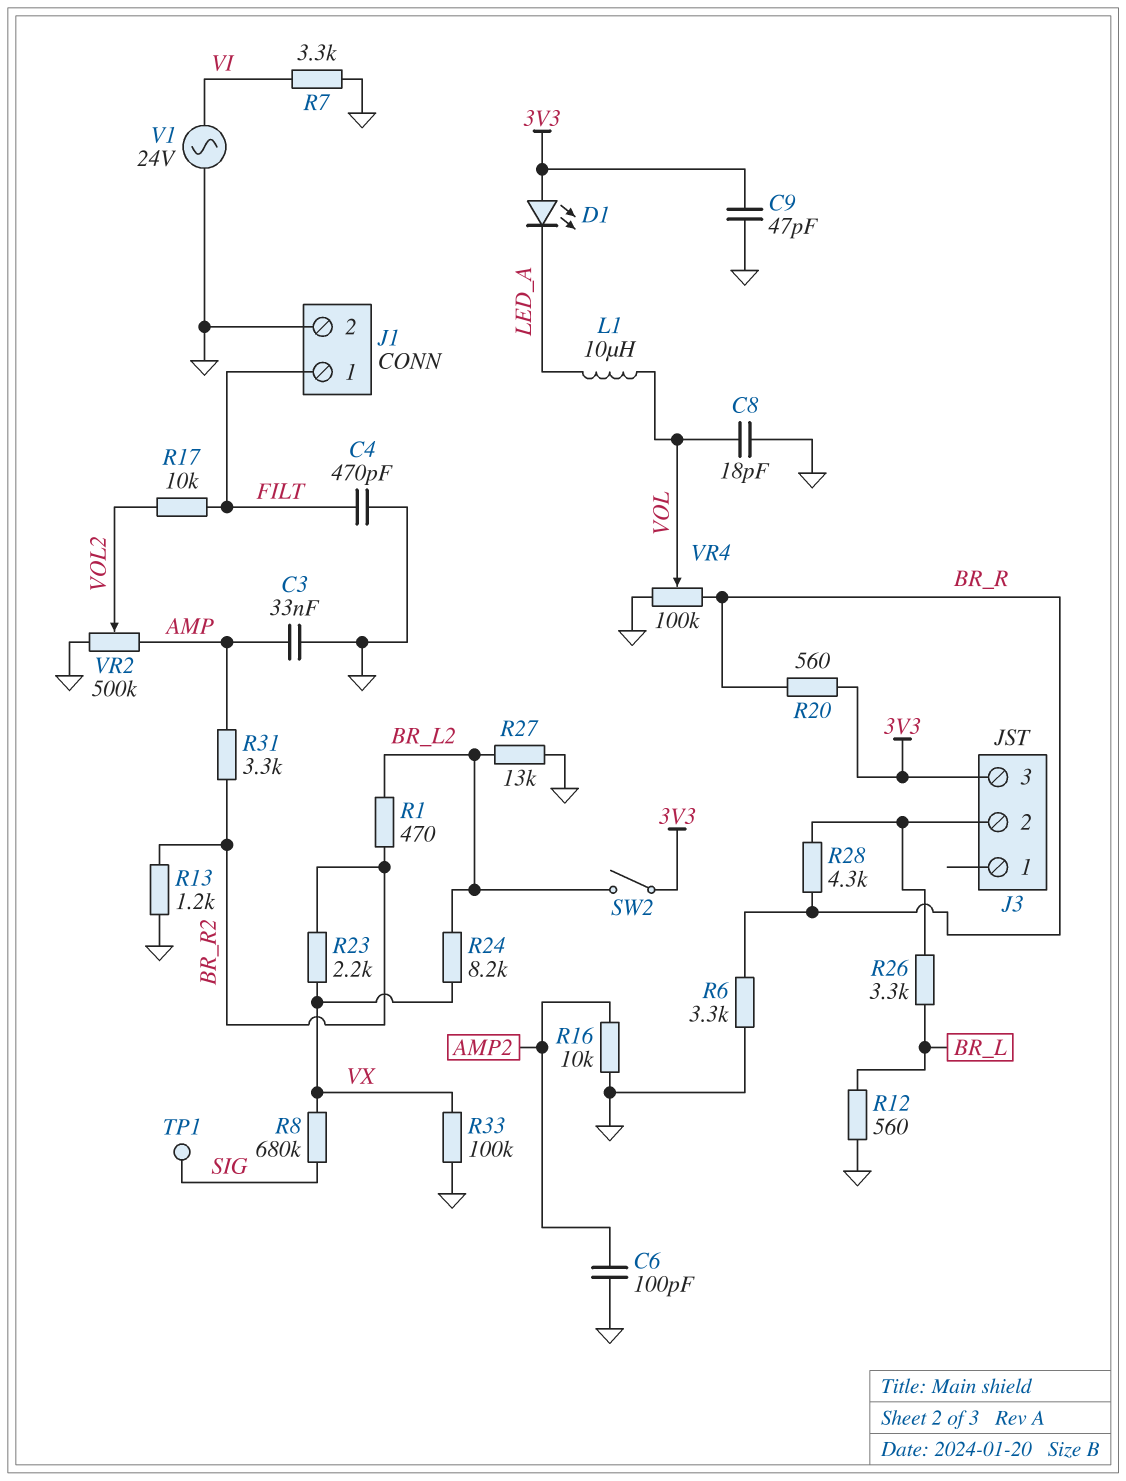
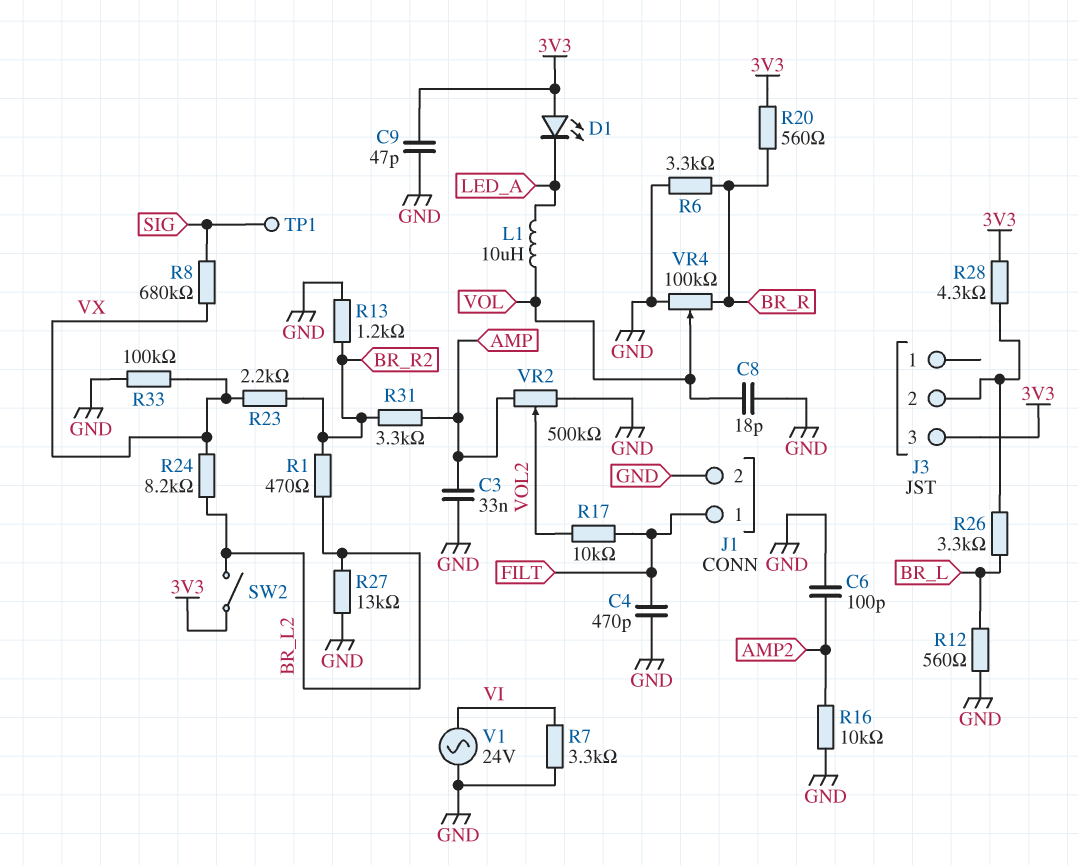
R28: 4.3k (BR_R, J3/2) -> 4.3k (3V3, J3/2)

